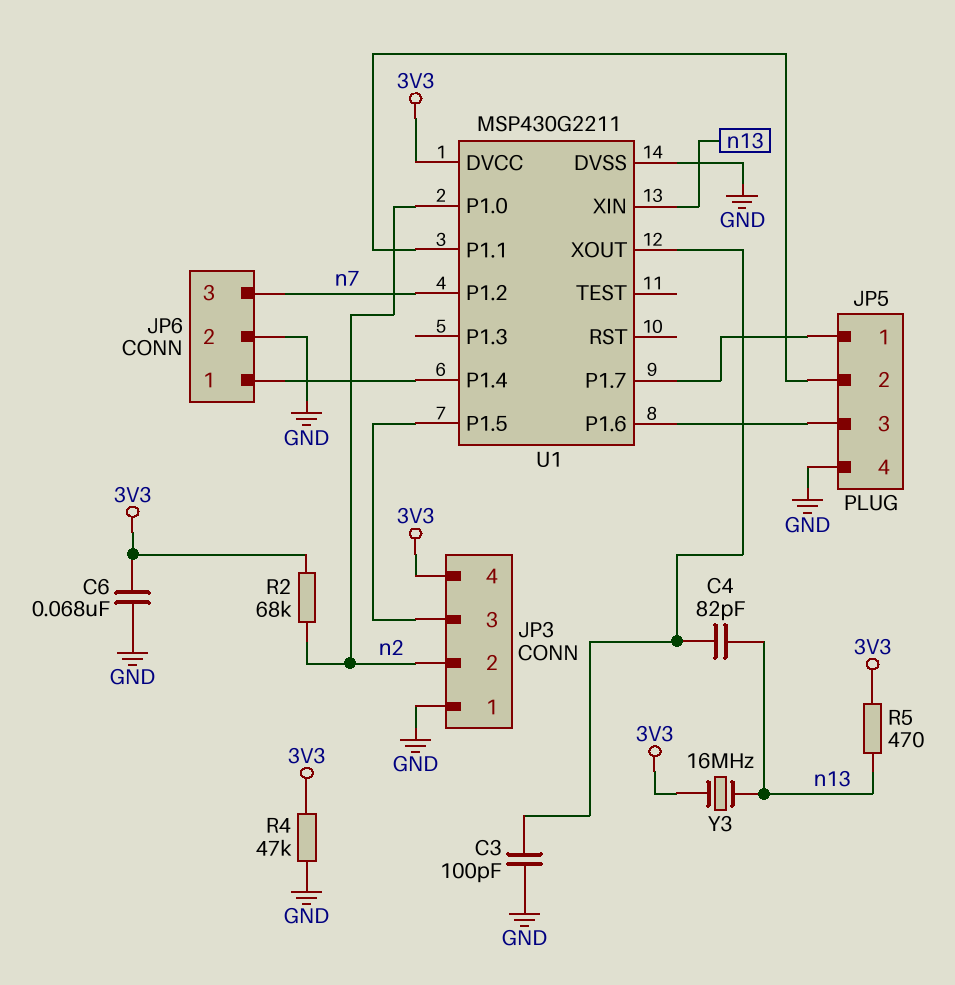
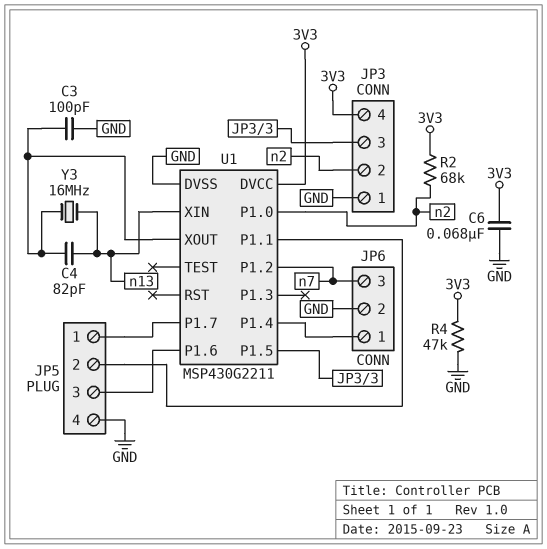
R5: 470 (3V3, n13) -> none
Y3: 16MHz (3V3, n13) -> 16MHz (U1/XOUT, n13)

